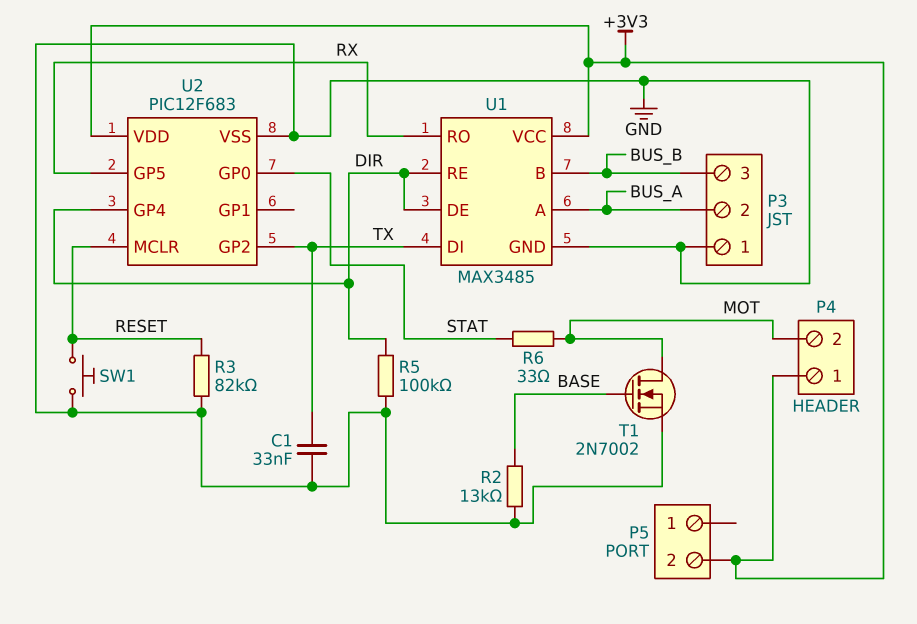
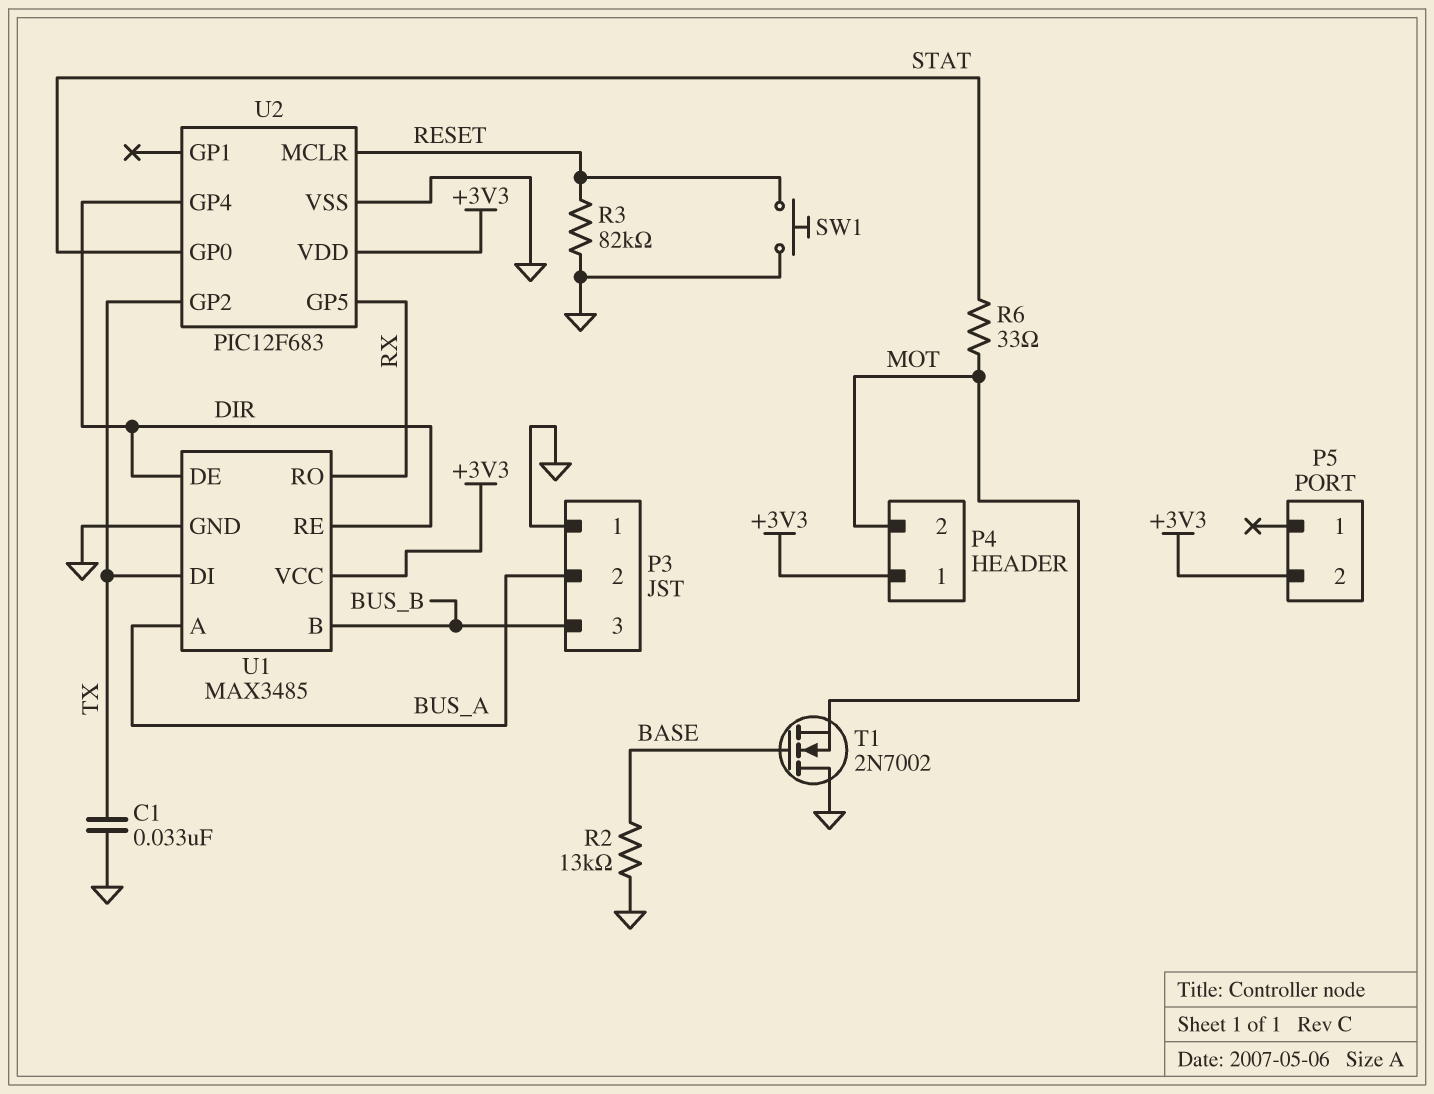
R5: 100k (DIR, GND) -> none
T1: NMOS 2N7002 (G BASE, D MOT, S GND) -> NMOS 2N7002 (G BASE, D GND, S MOT)

